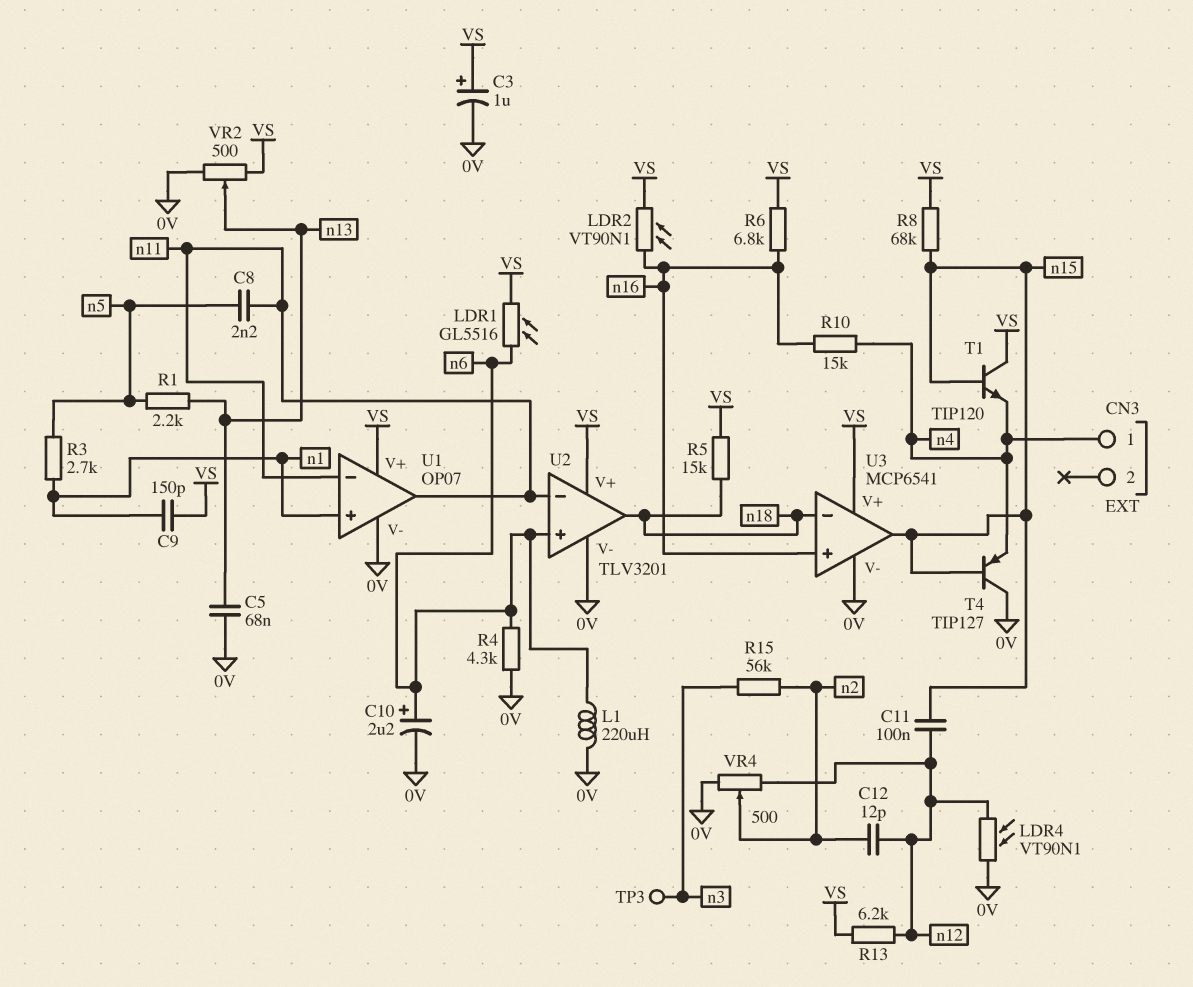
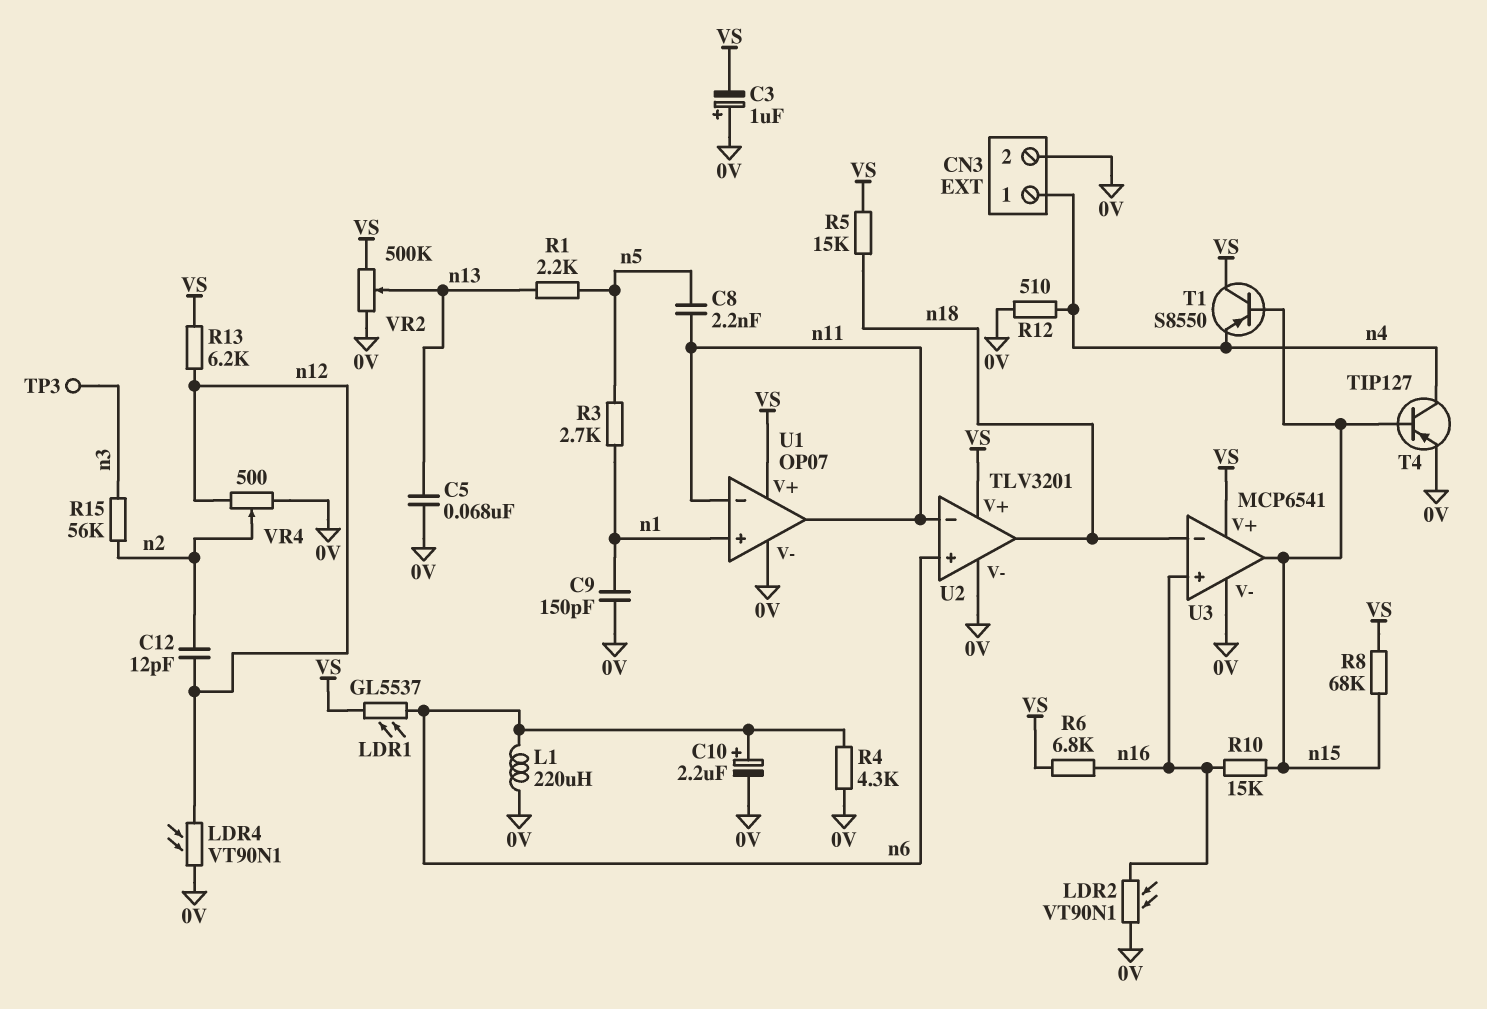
C3: 1uF (plus VS, minus 0V) -> 1uF (plus 0V, minus VS)
C9: 150pF (VS, n1) -> 150pF (0V, n1)
C11: 100nF (n12, n15) -> none
CN3 pin 2: none -> 0V
LDR1: GL5516 (VS, n6) -> GL5537 (VS, n6)
LDR2: VT90N1 (VS, n16) -> VT90N1 (0V, n16)
R10: 15k (n4, n16) -> 15k (n15, n16)
R12: none -> 510 (0V, n4)
T1: NPN TIP120 (B n15, C VS, E n4) -> PNP S8550 (B n15, C VS, E n4)
T4: PNP TIP127 (B n15, C 0V, E n4) -> PNP TIP127 (B n15, C n4, E 0V)
VR2: 500 (0V, VS, wiper n13) -> 500k (0V, VS, wiper n13)

